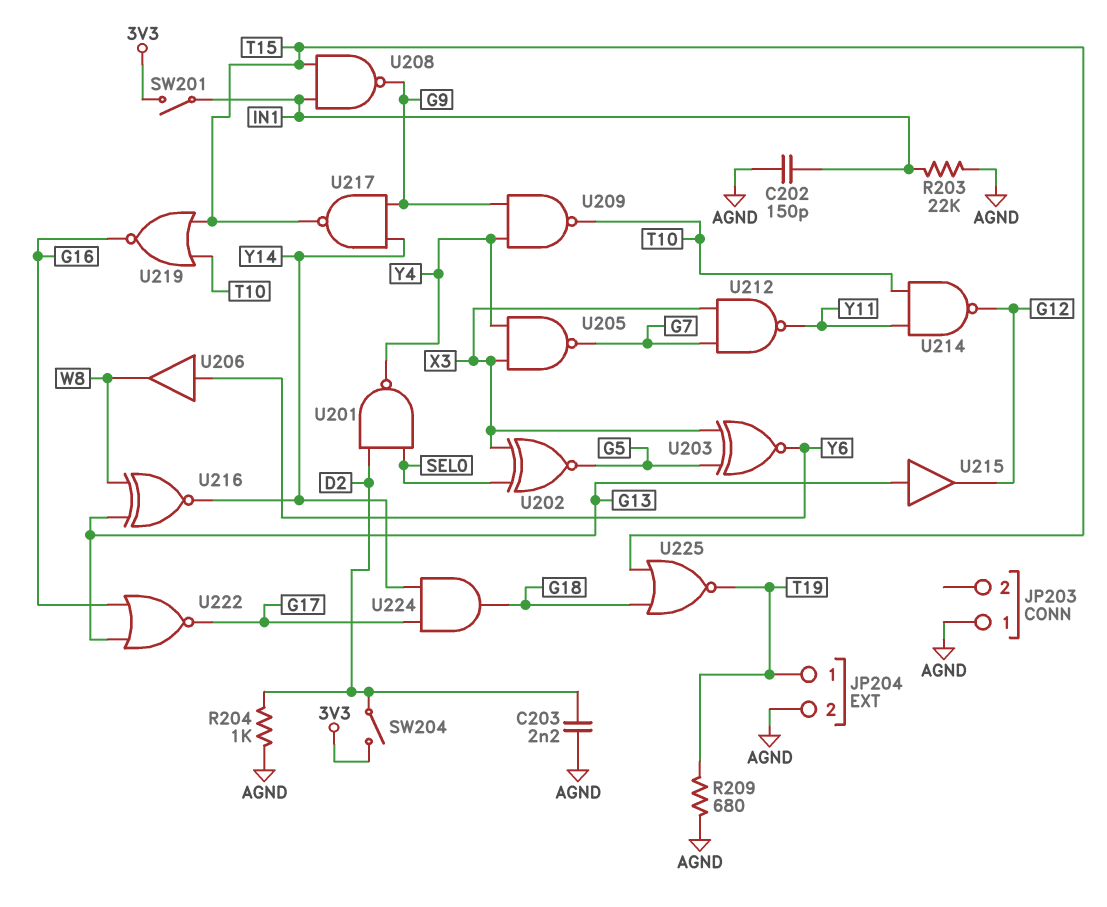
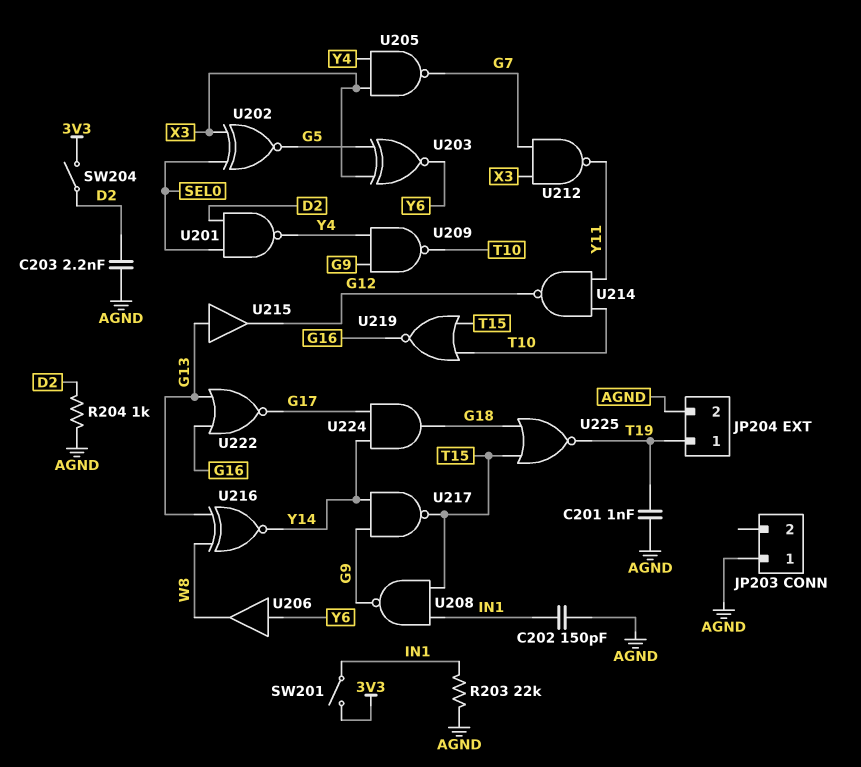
C201: none -> 1nF (AGND, T19)
R209: 680 (AGND, T19) -> none

